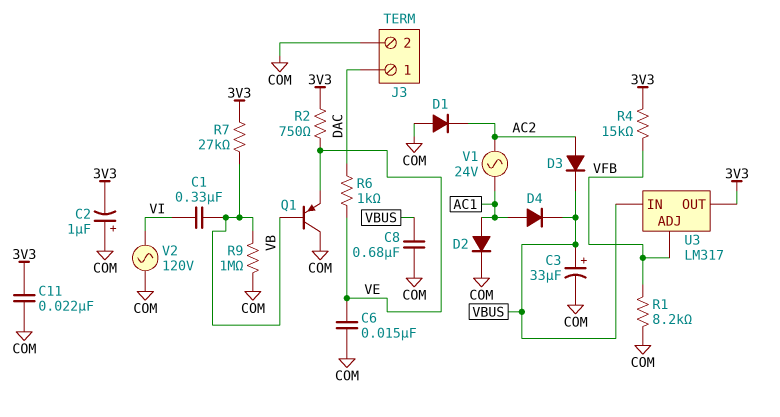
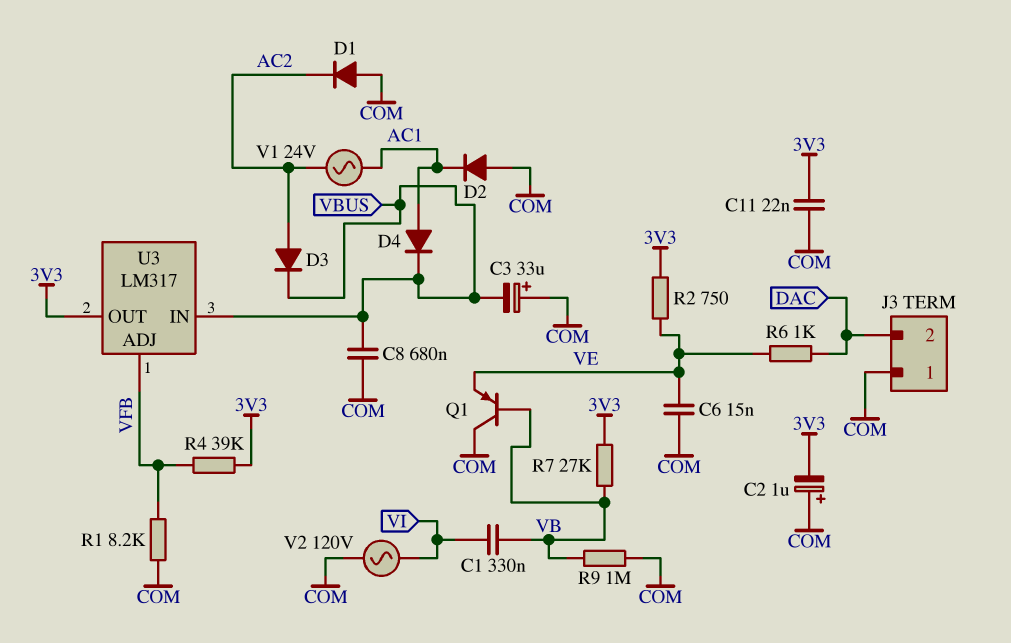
C3: 33uF (plus VBUS, minus COM) -> 33uF (plus COM, minus VBUS)
D2: diode (A AC1, K COM) -> diode (A COM, K AC1)
J3 pin 1: DAC -> COM
J3 pin 2: COM -> DAC
R4: 15k (3V3, VFB) -> 39k (3V3, VFB)

